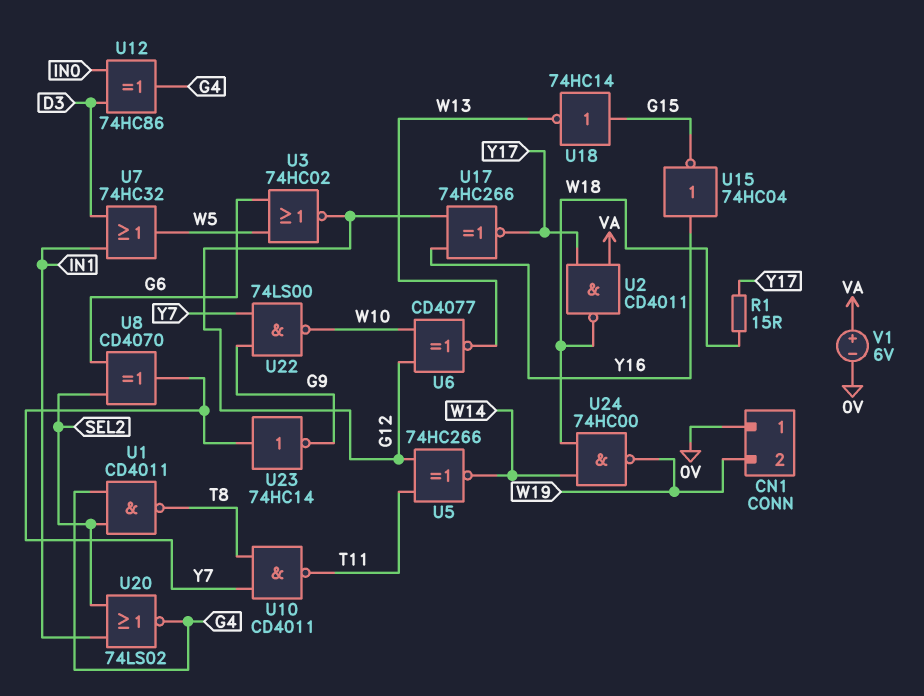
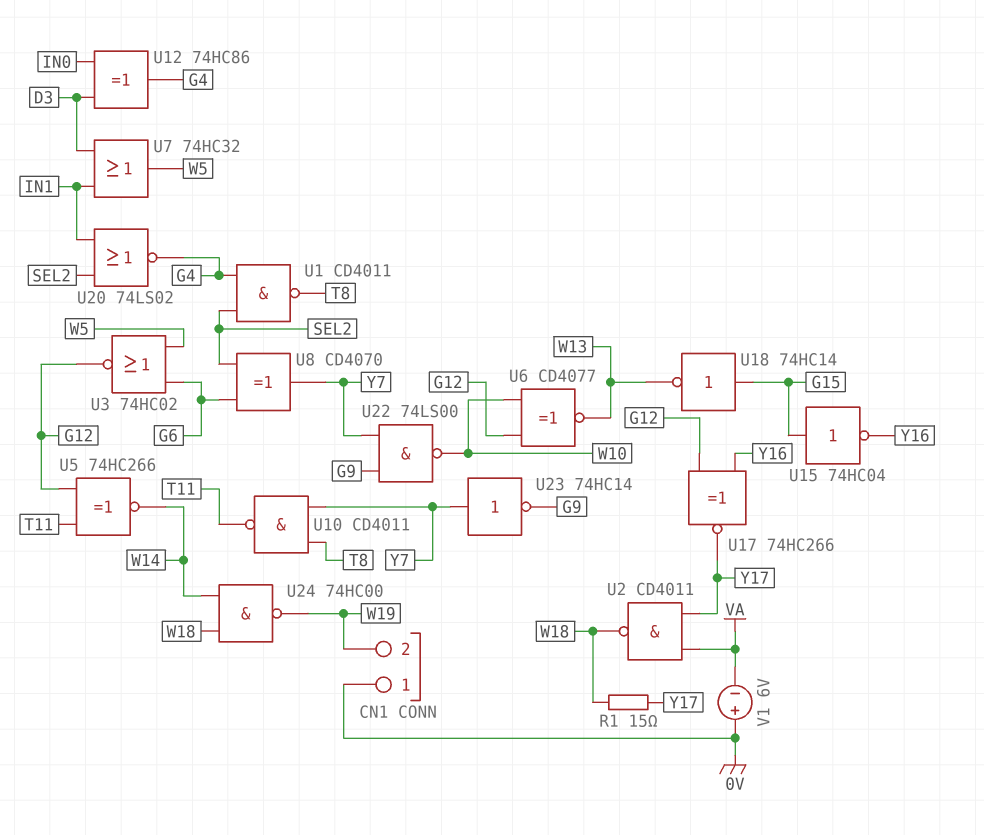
U15: NOT 74HC04 (in Y16, out G15) -> NOT 74HC04 (in G15, out Y16)
V1: 6V (plus VA, minus 0V) -> 6V (plus 0V, minus VA)

